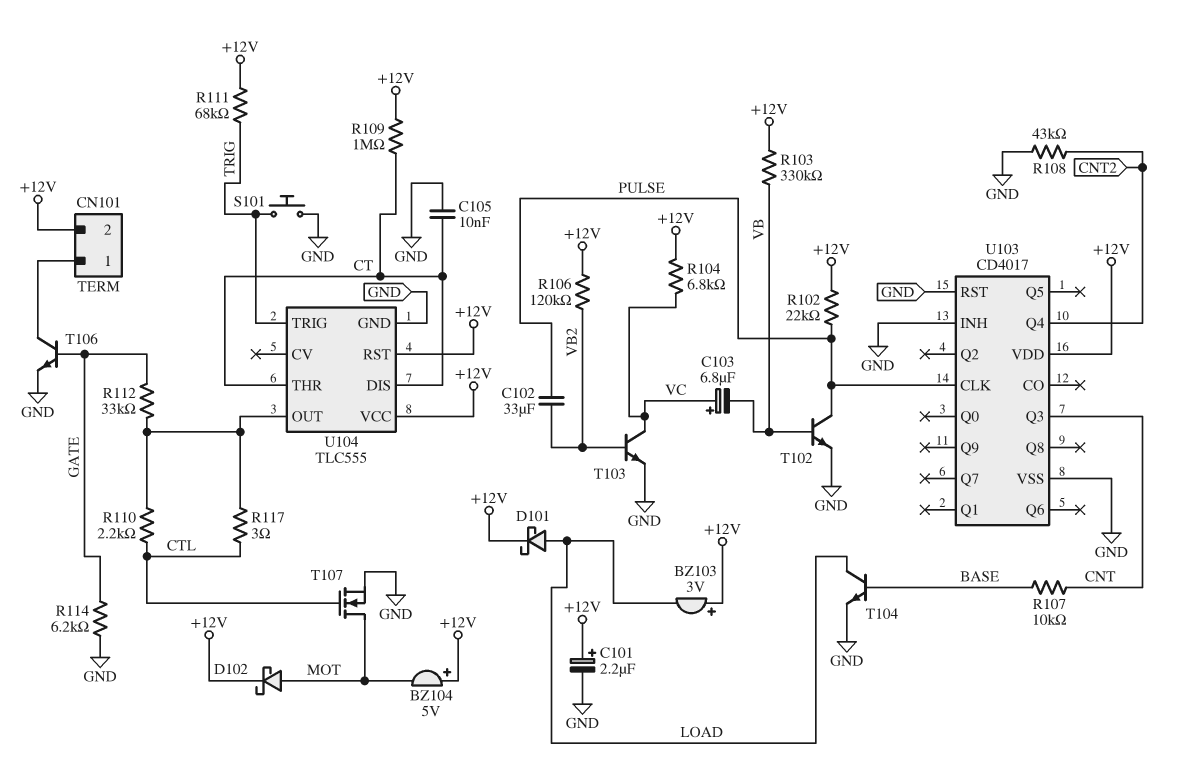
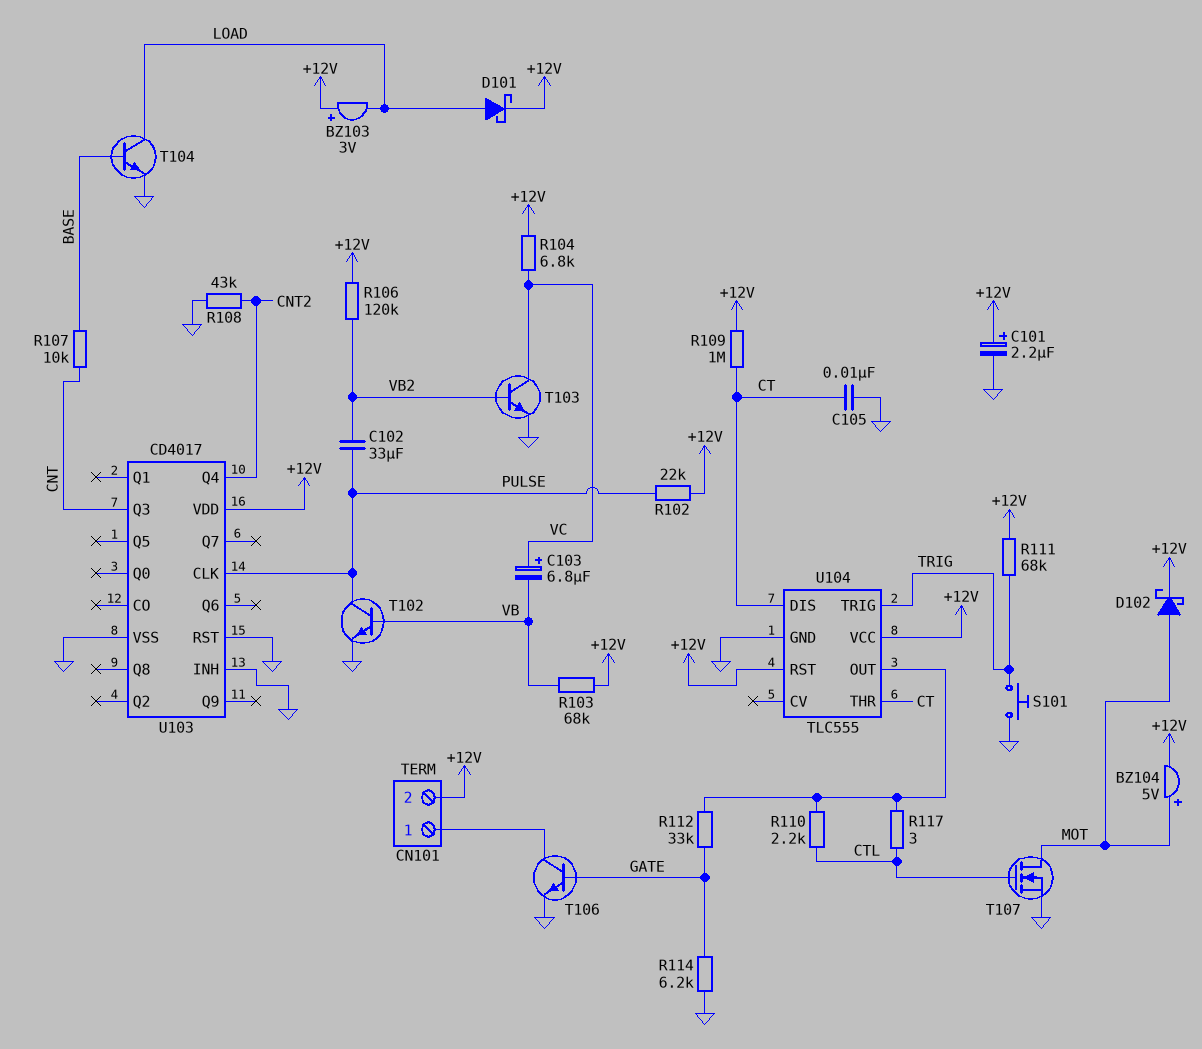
BZ104: buzzer 5V (plus +12V, minus MOT) -> buzzer 5V (plus MOT, minus +12V)
R103: 330k (+12V, VB) -> 68k (+12V, VB)

